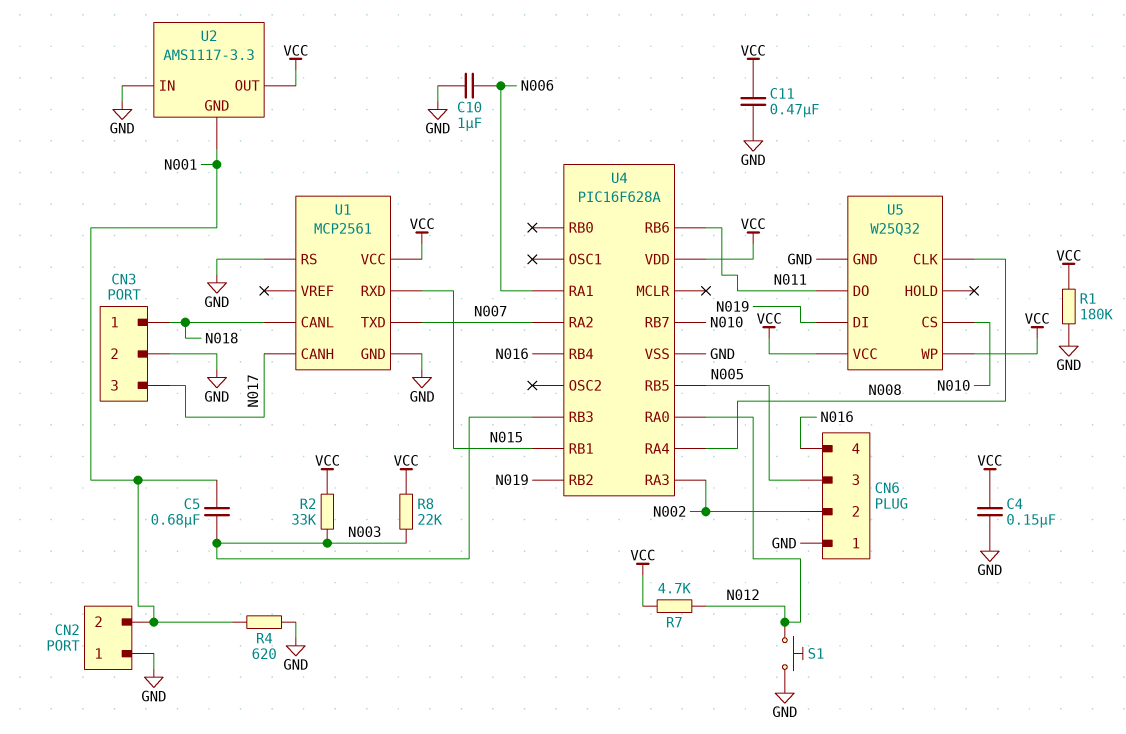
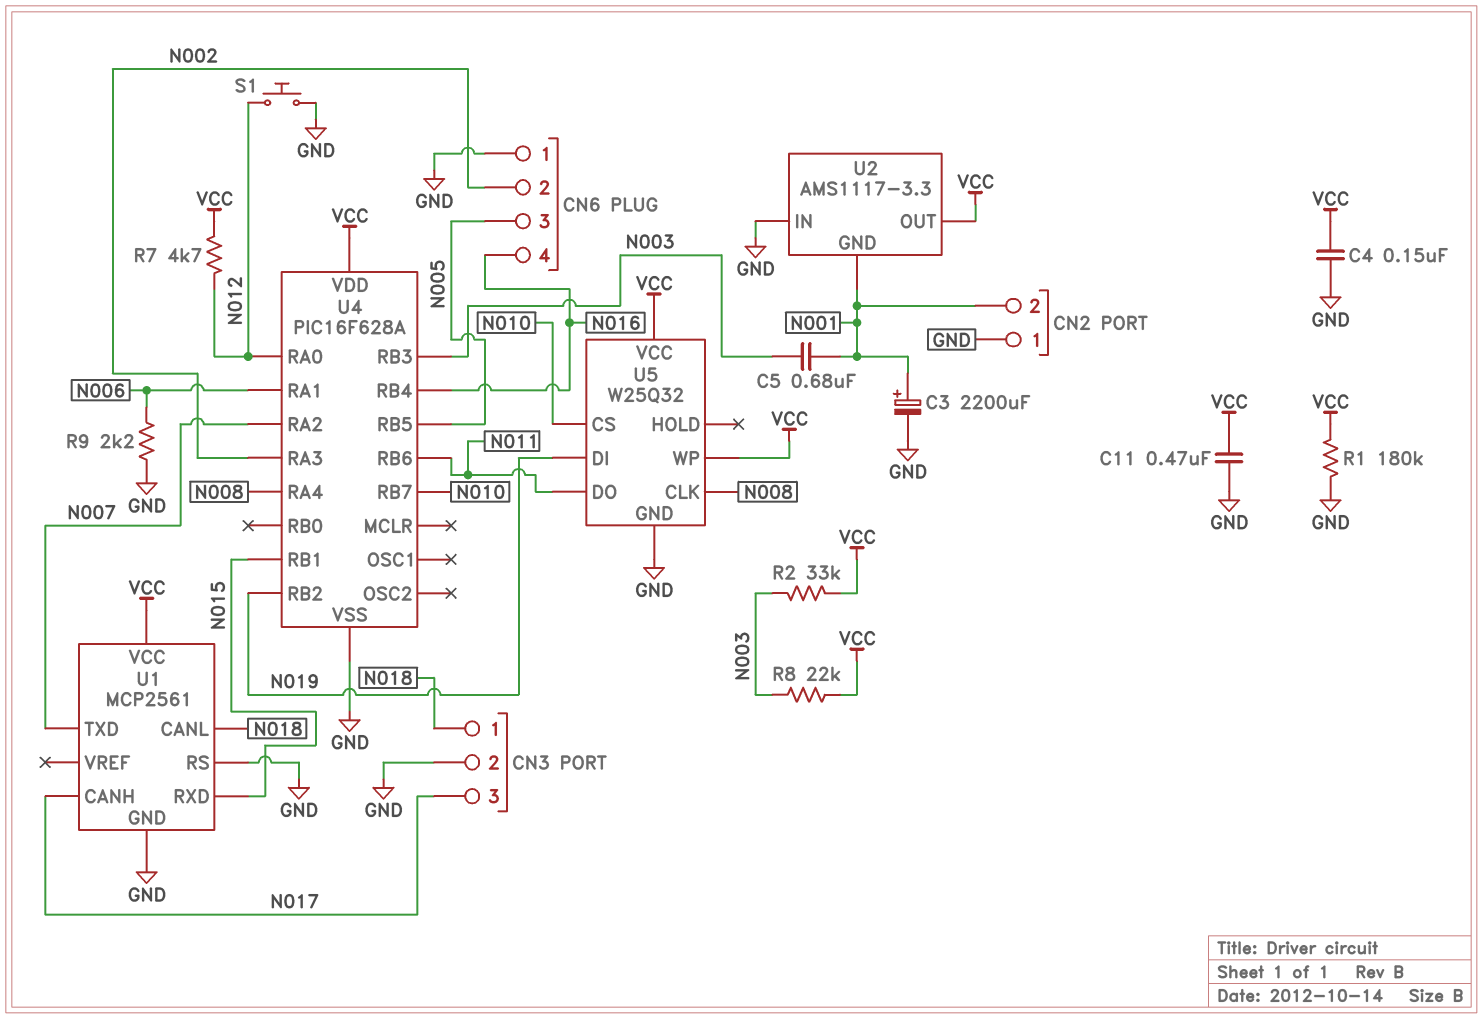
C3: none -> 2200uF (plus N001, minus GND)
C10: 1uF (GND, N006) -> none
R4: 620 (GND, N001) -> none
R9: none -> 2.2k (GND, N006)

